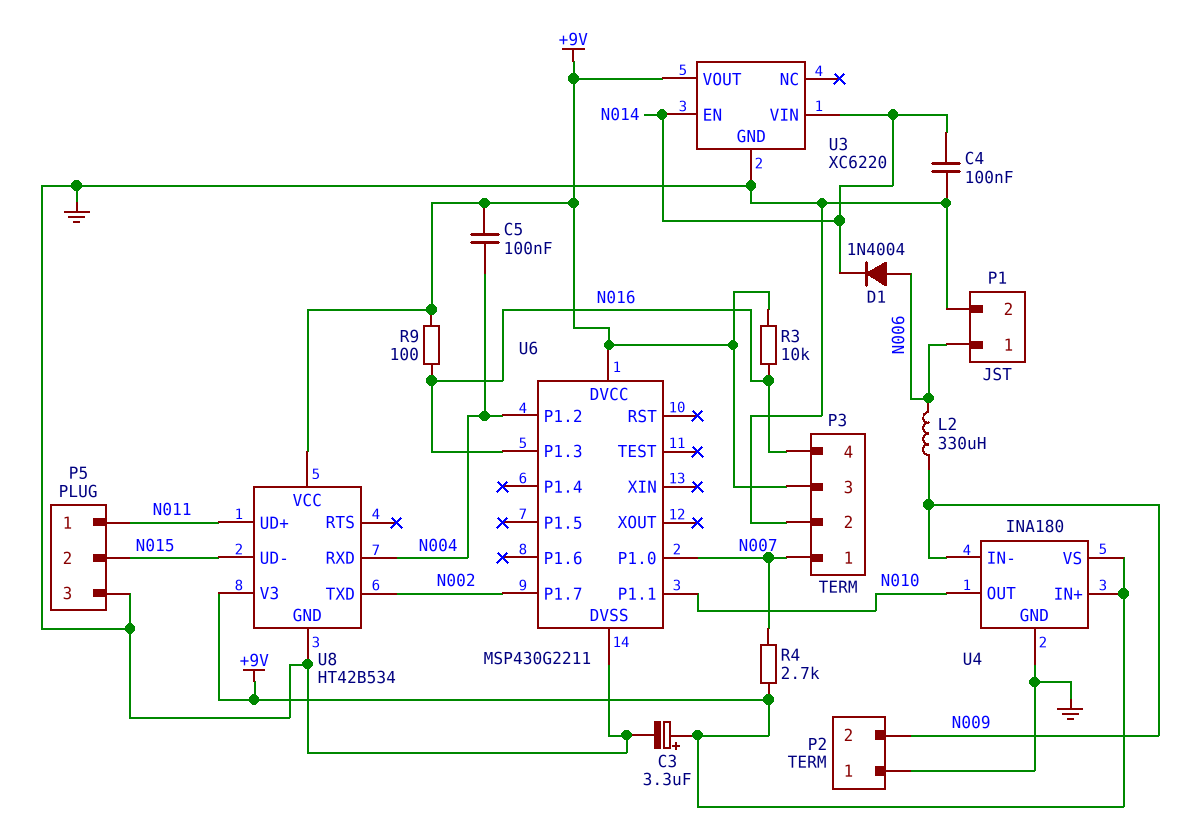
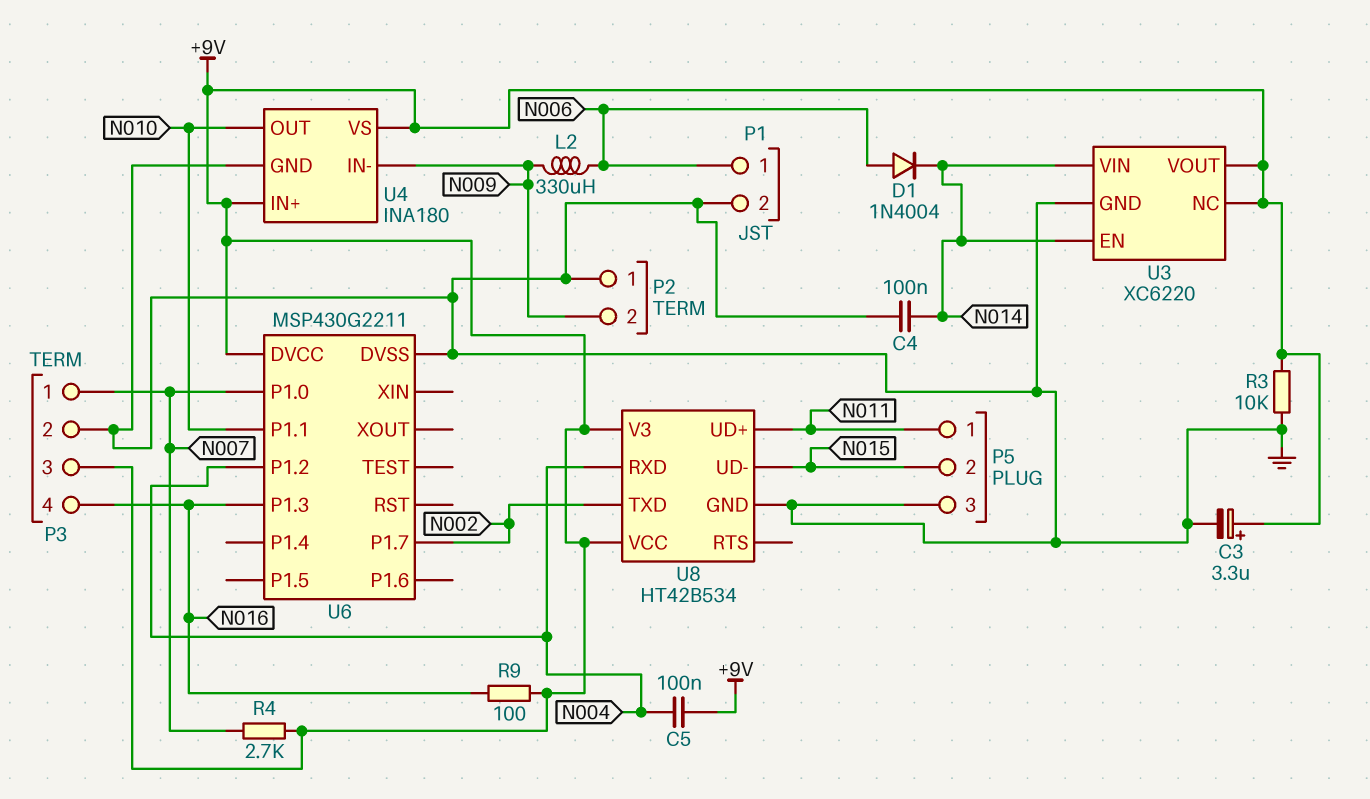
R3: 10k (+9V, N016) -> 10k (+9V, GND)
U3 pin NC: none -> +9V

